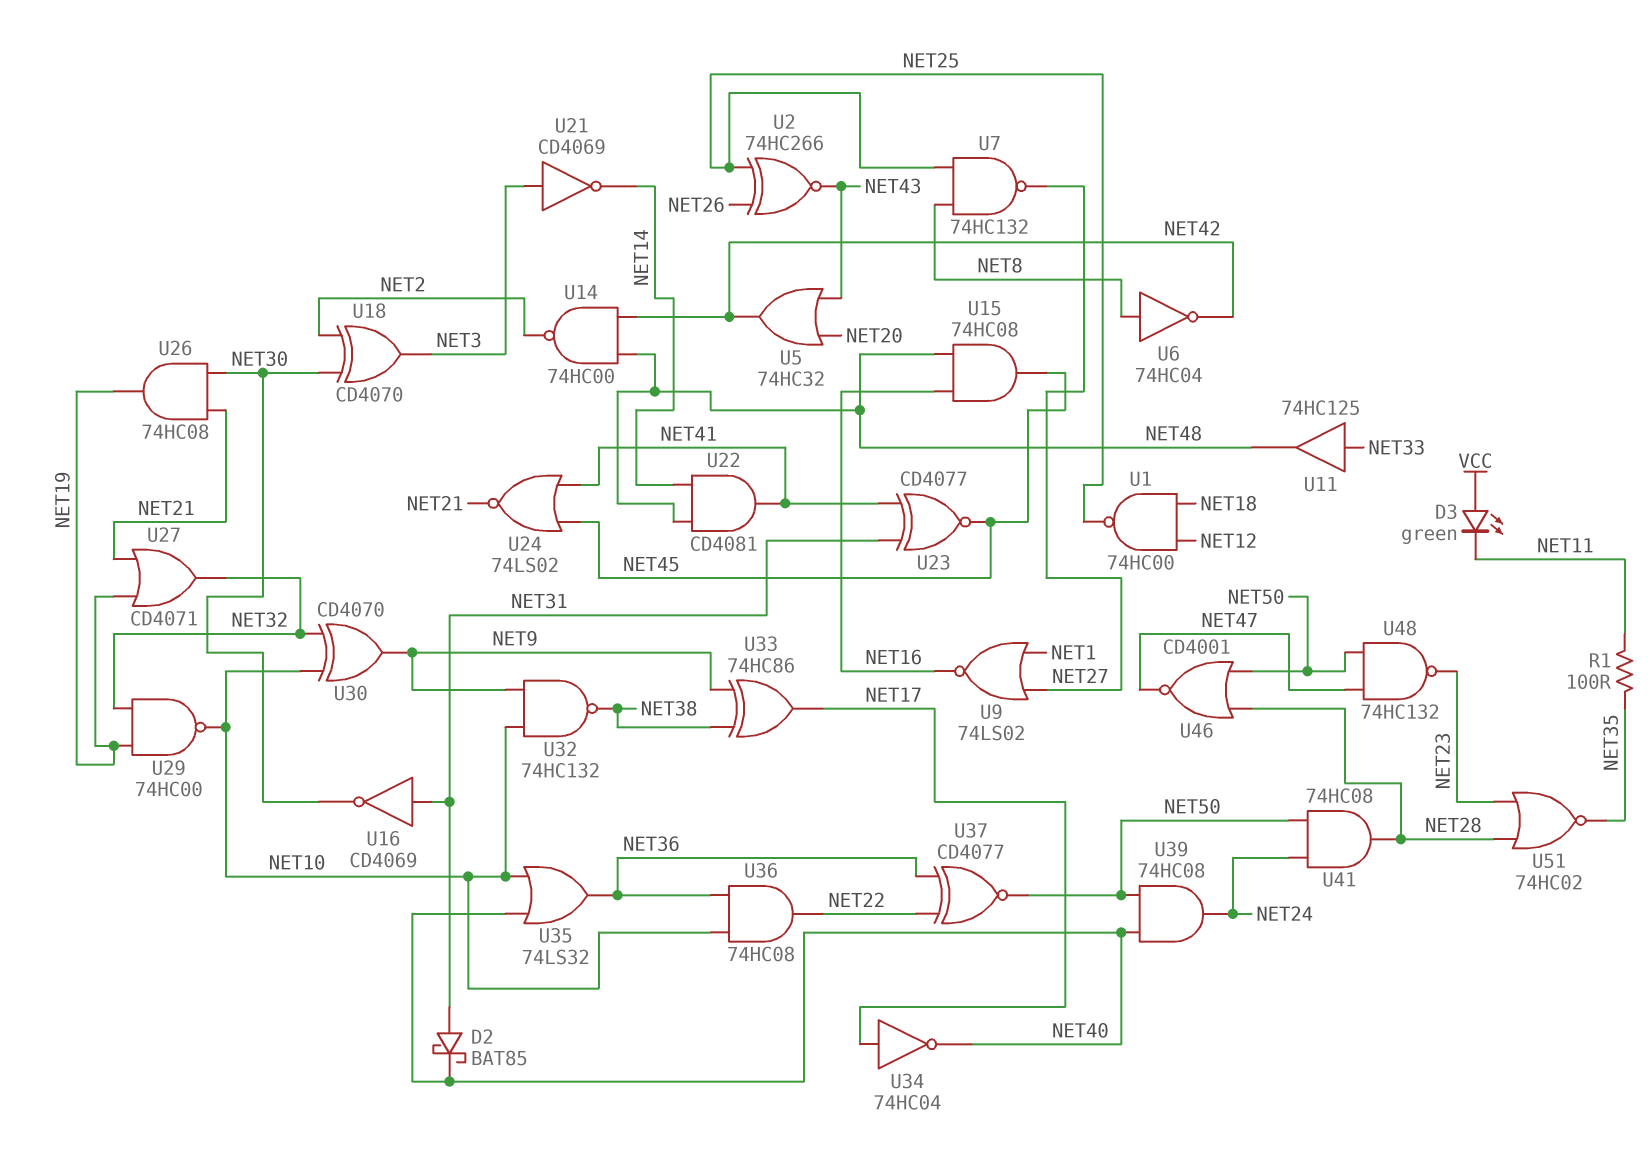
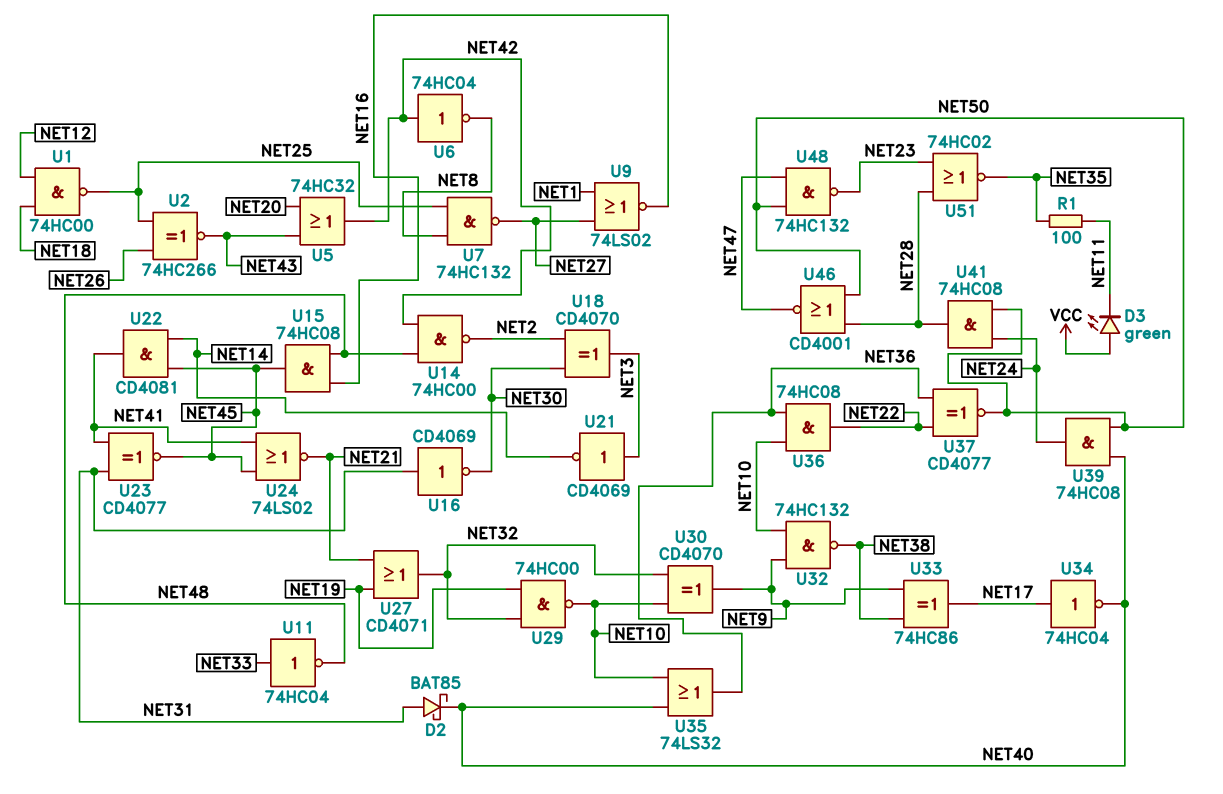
U6: NOT 74HC04 (in NET8, out NET42) -> NOT 74HC04 (in NET42, out NET8)
U11: buffer 74HC125 (in NET33, out NET48) -> NOT 74HC04 (in NET33, out NET48)
U22: AND CD4081 (in NET14, in NET48, out NET41) -> AND CD4081 (in NET14, in NET45, out NET41)
U26: AND 74HC08 (in NET21, in NET30, out NET19) -> none

